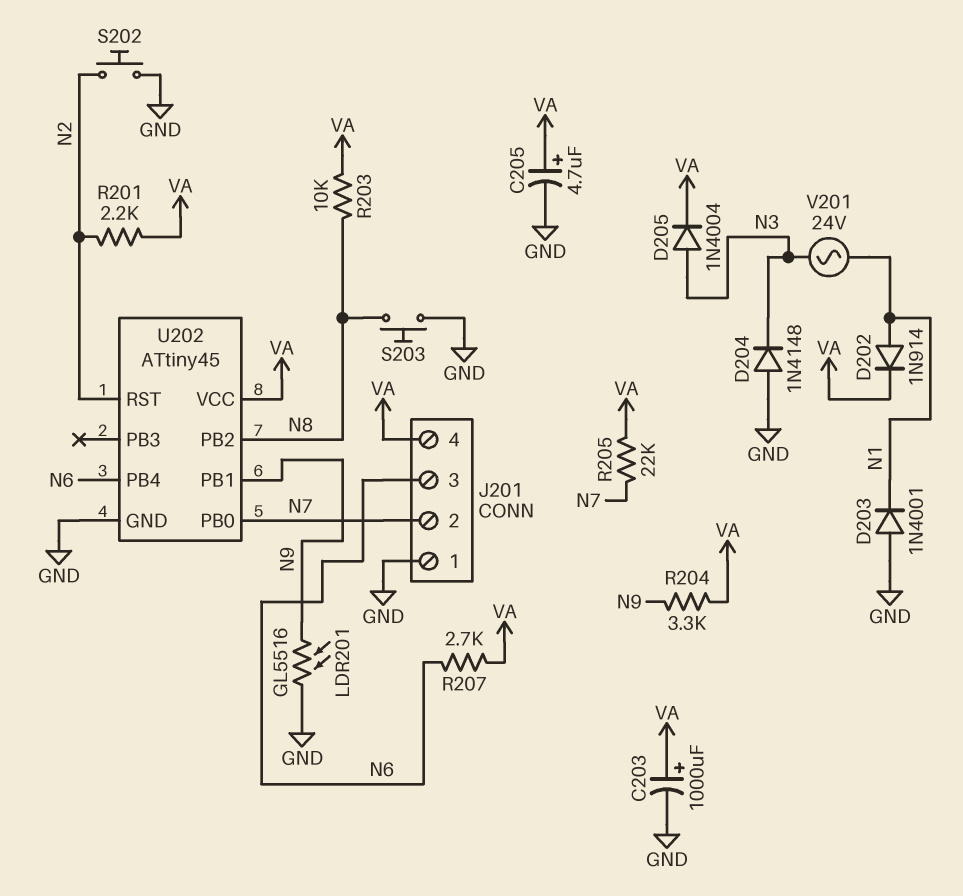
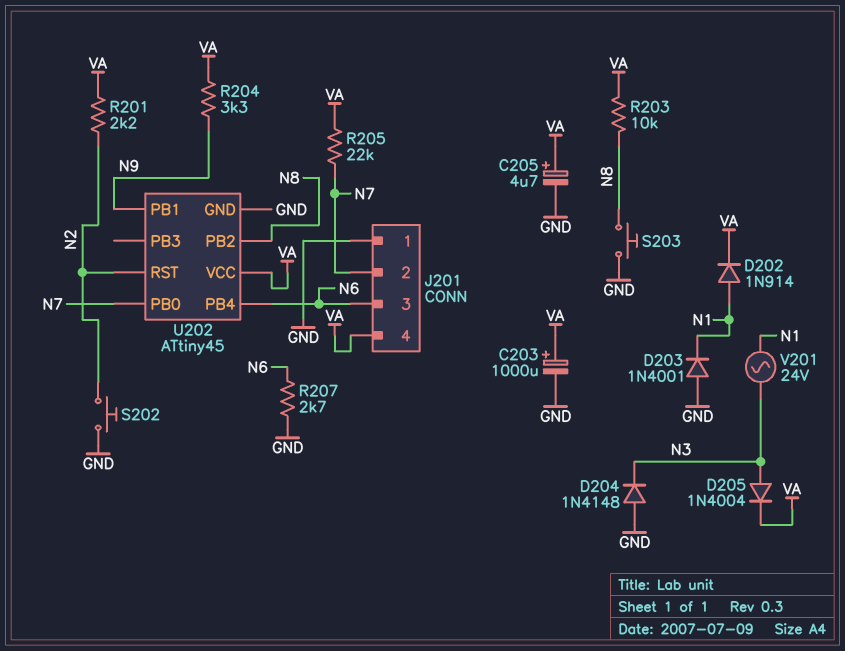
LDR201: GL5516 (GND, N9) -> none
R207: 2.7k (N6, VA) -> 2.7k (GND, N6)

